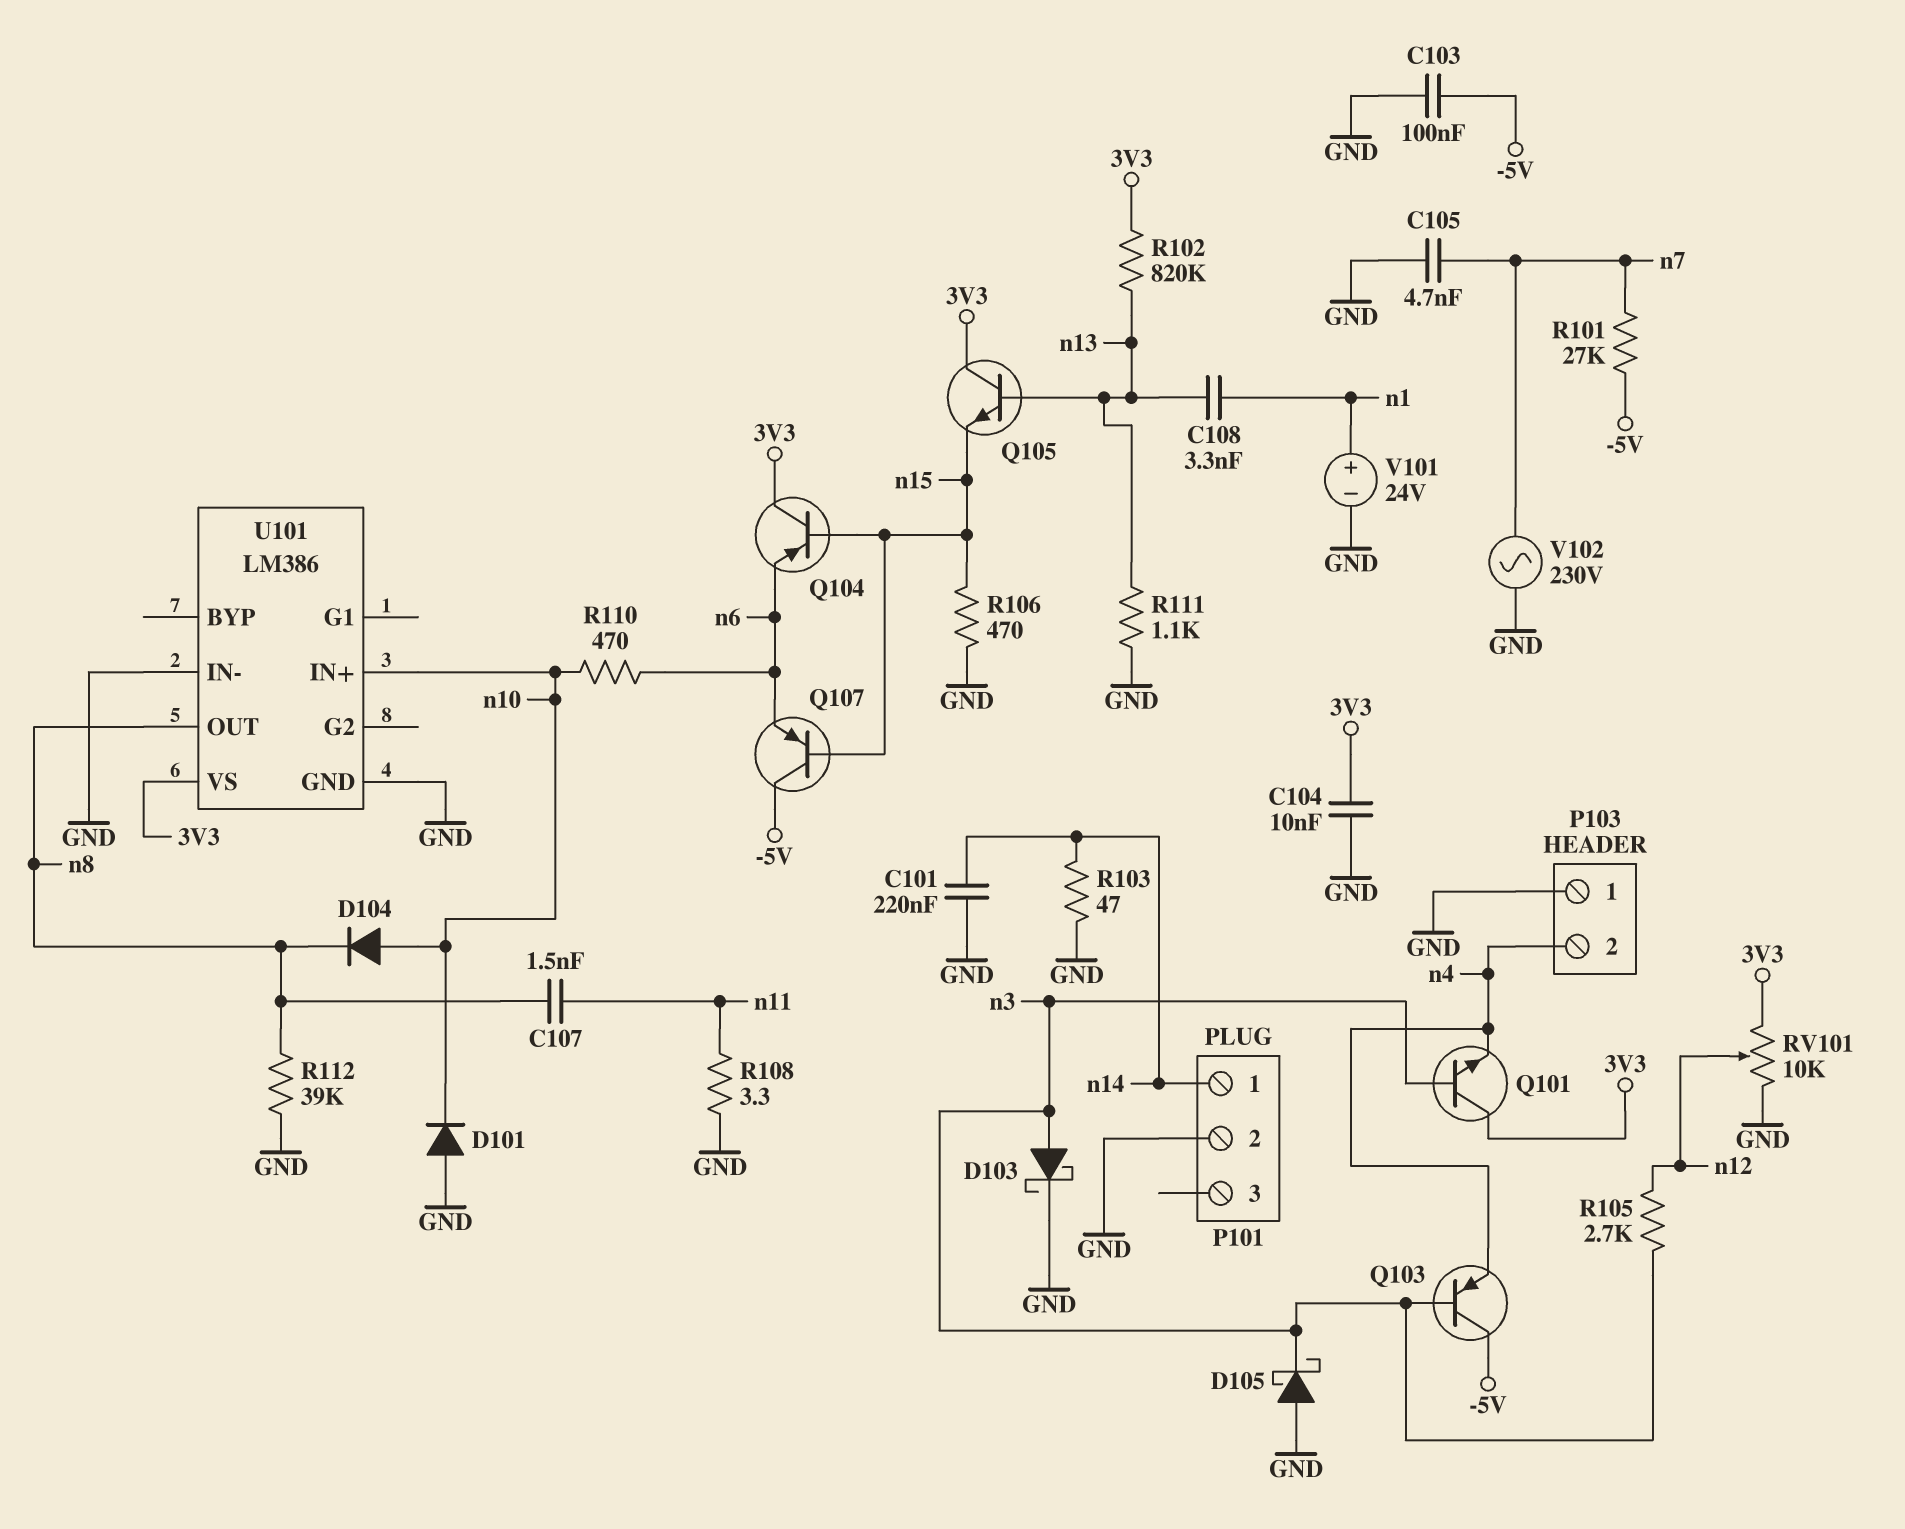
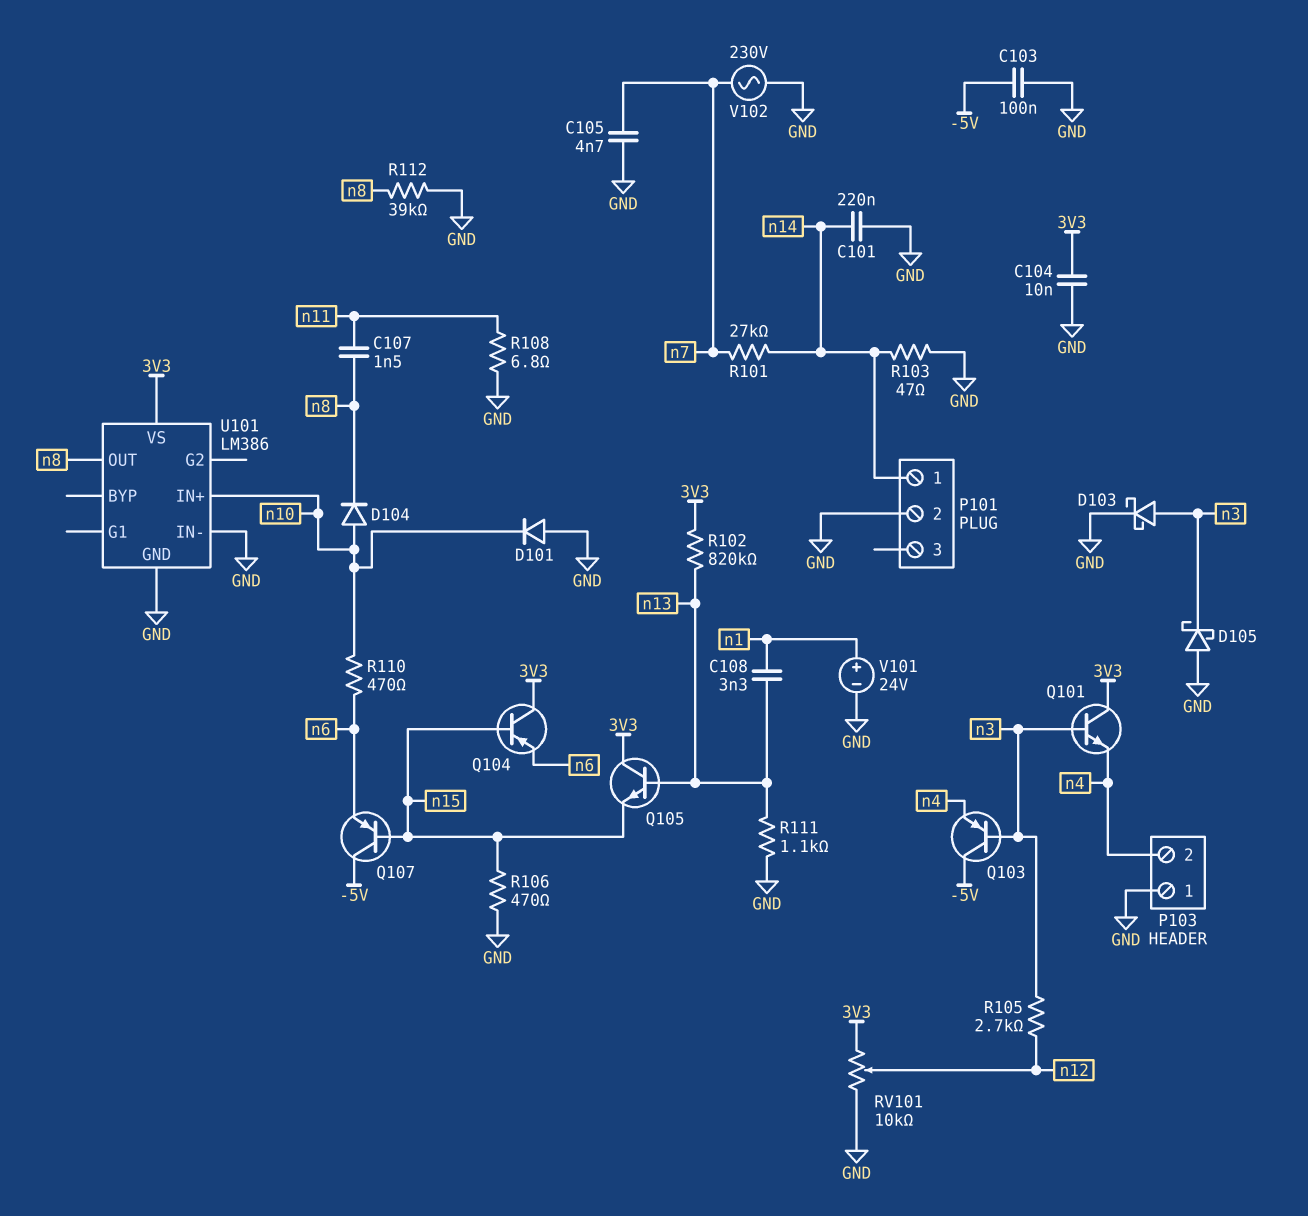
R101: 27k (-5V, n7) -> 27k (n7, n14)
R108: 3.3 (GND, n11) -> 6.8 (GND, n11)

